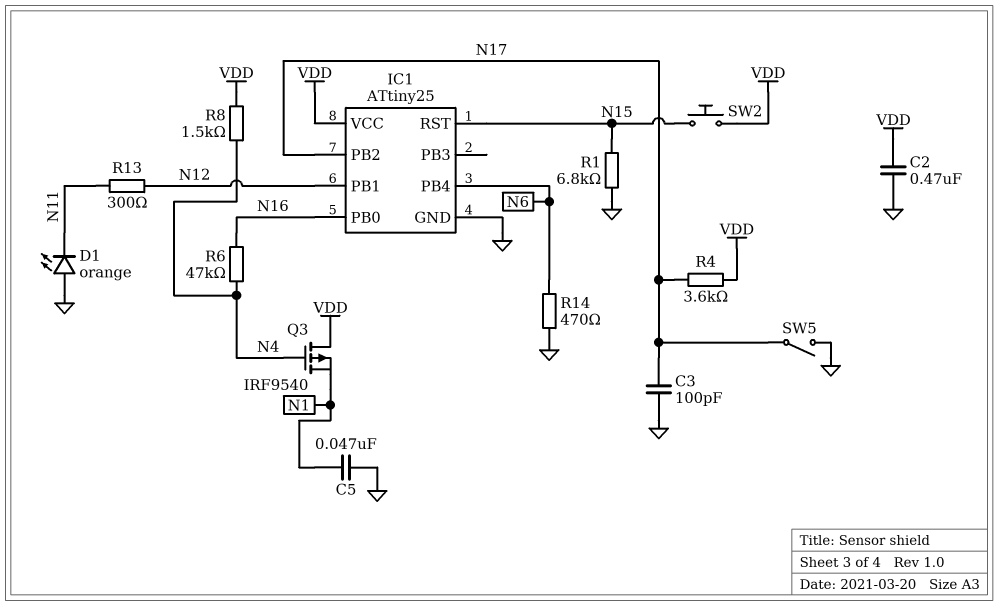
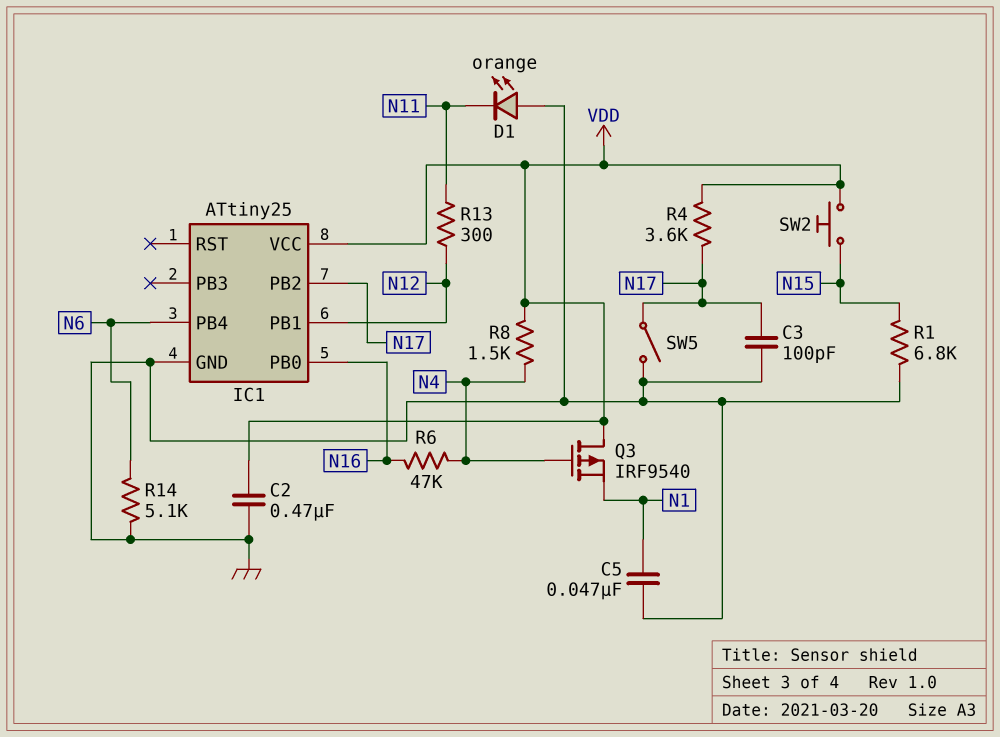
IC1 pin RST: N15 -> none
R14: 470 (GND, N6) -> 5.1k (GND, N6)

